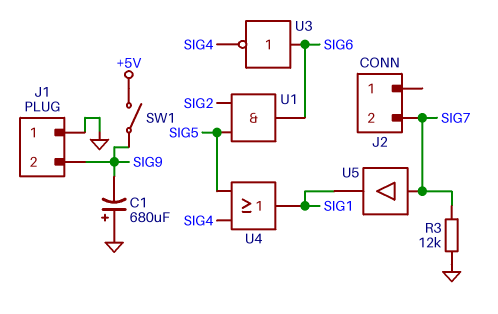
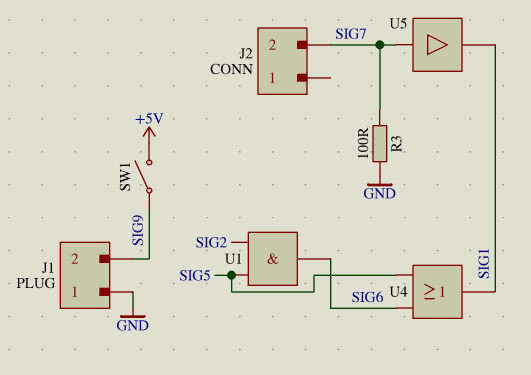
C1: 680uF (plus GND, minus SIG9) -> none
R3: 12k (GND, SIG7) -> 100 (GND, SIG7)
U3: NOT (in SIG6, out SIG4) -> none
U4: OR (in SIG4, in SIG5, out SIG1) -> OR (in SIG5, in SIG6, out SIG1)

